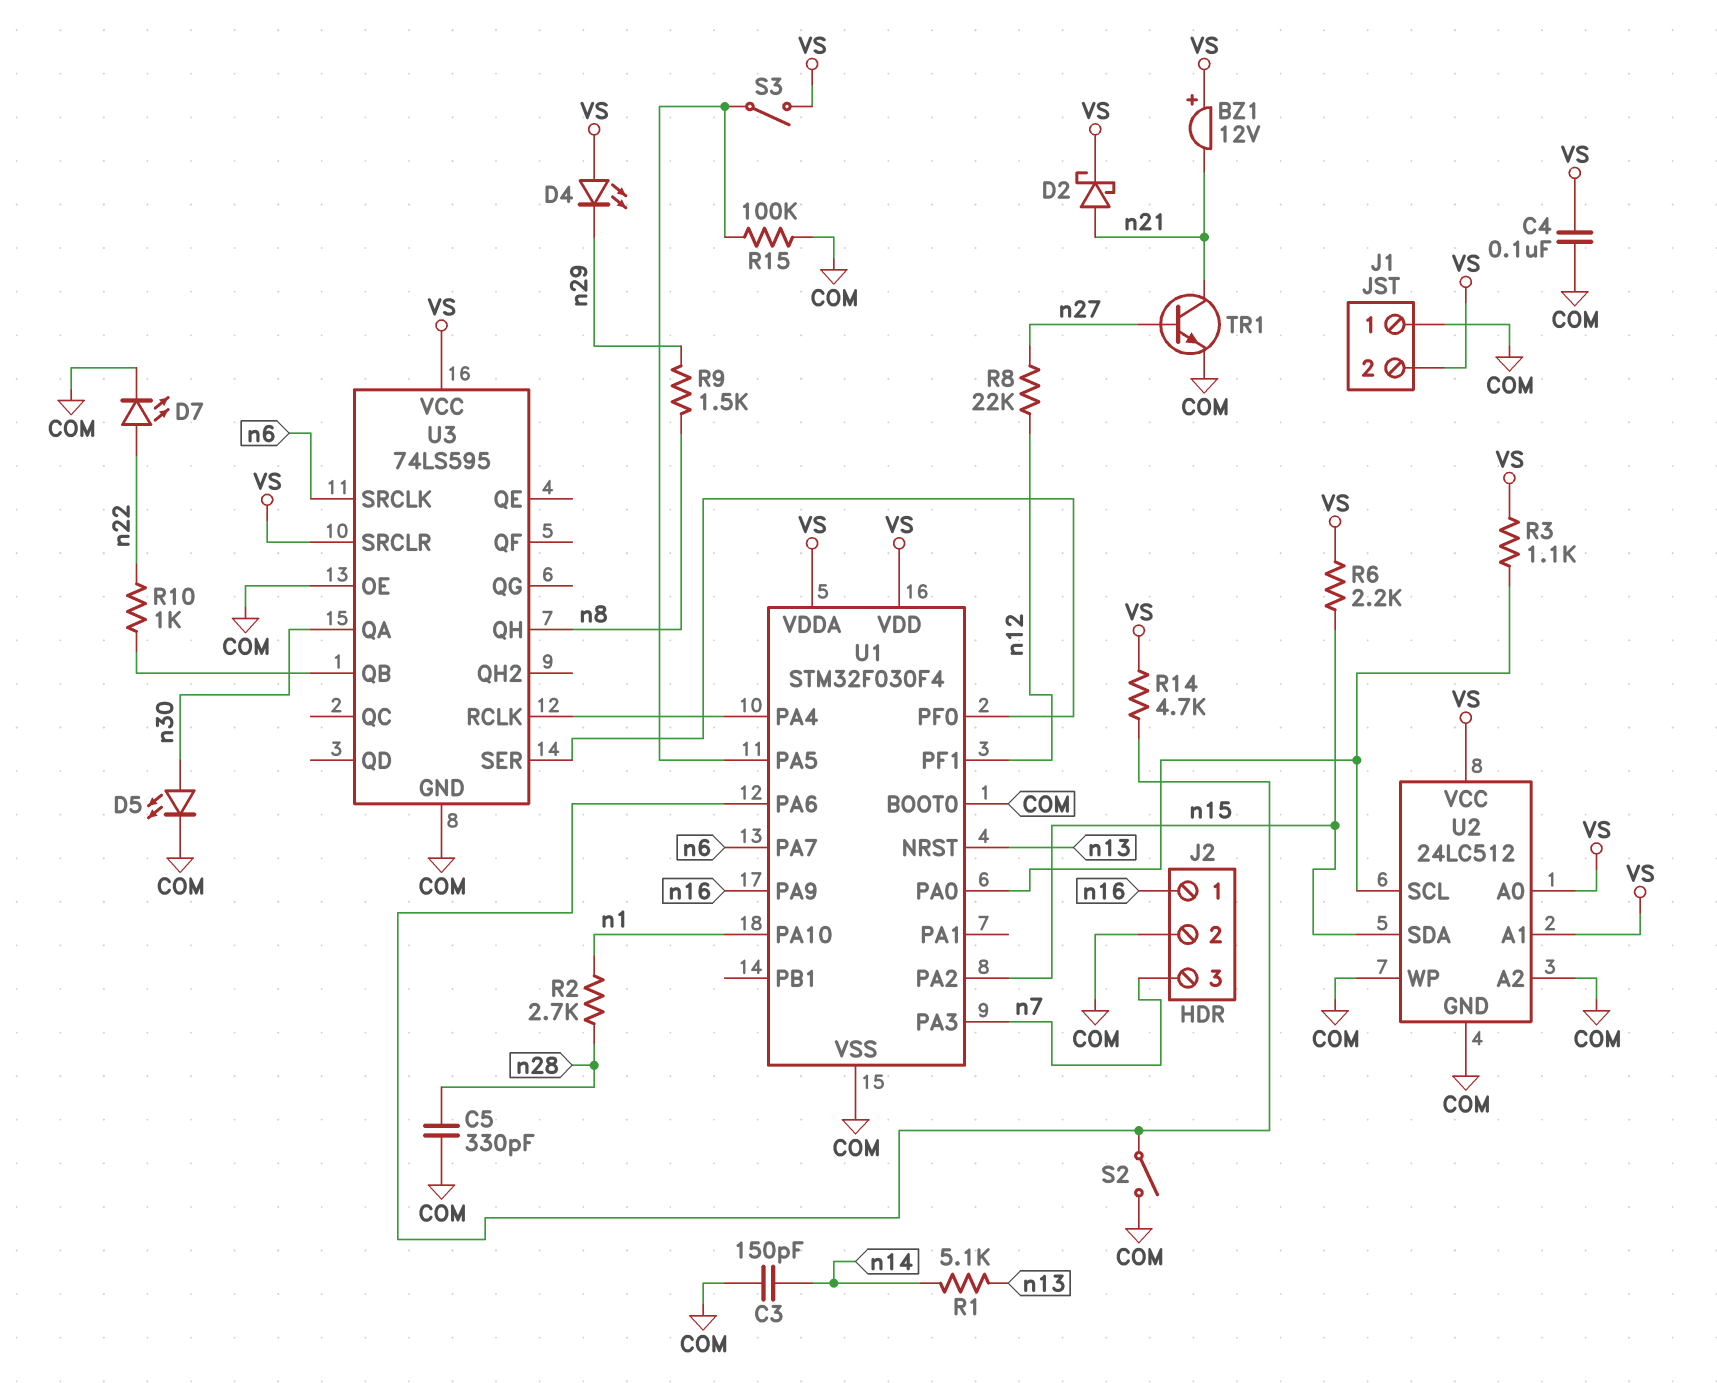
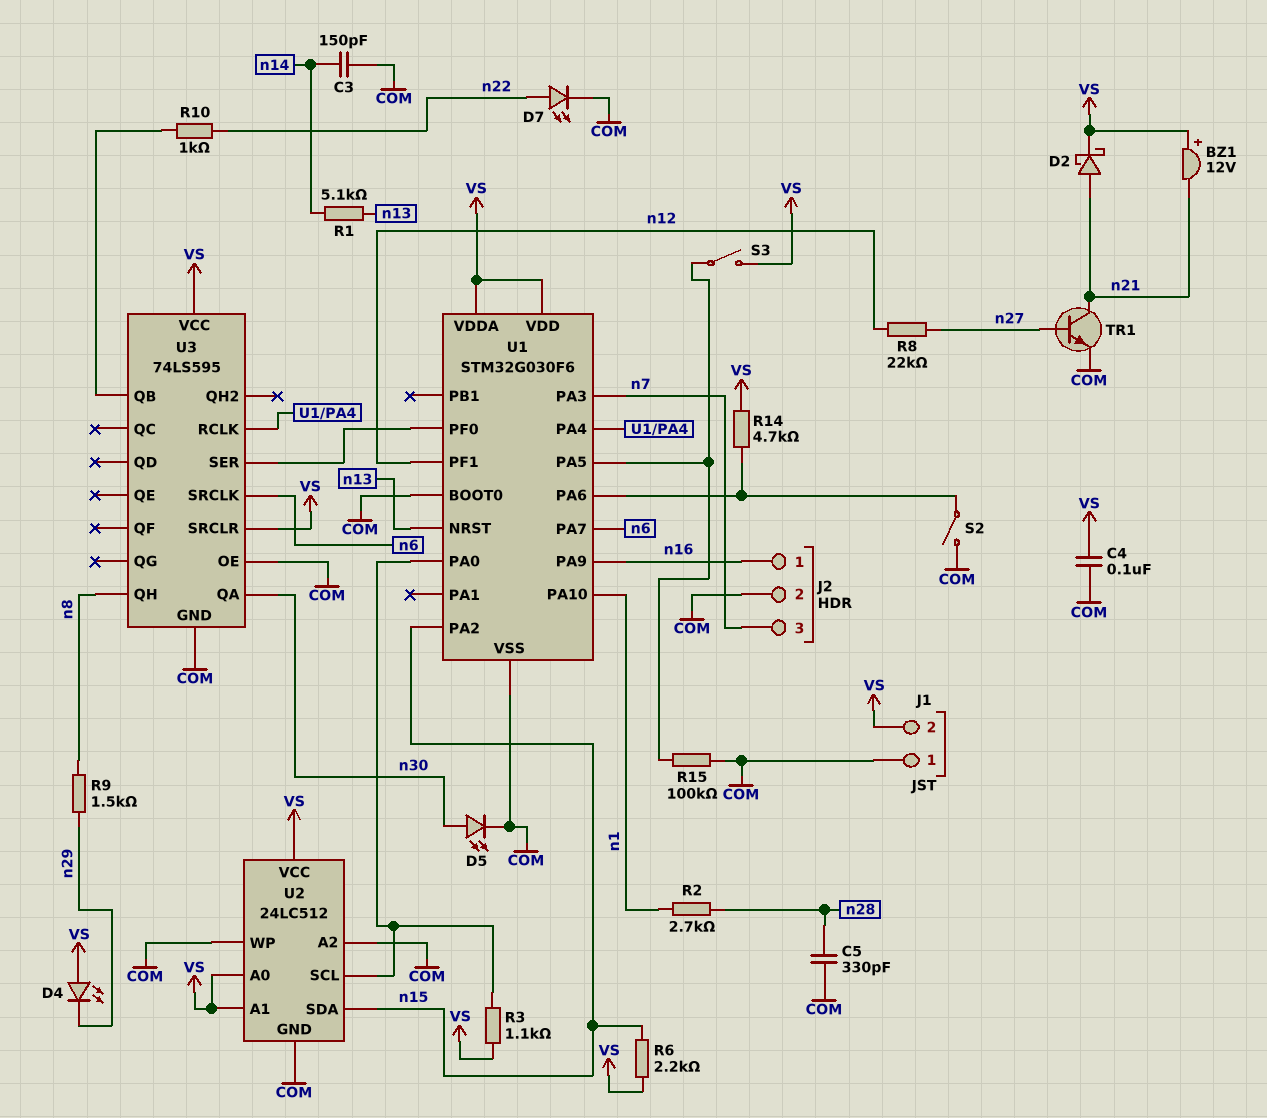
U1: STM32F030F4 -> STM32G030F6

